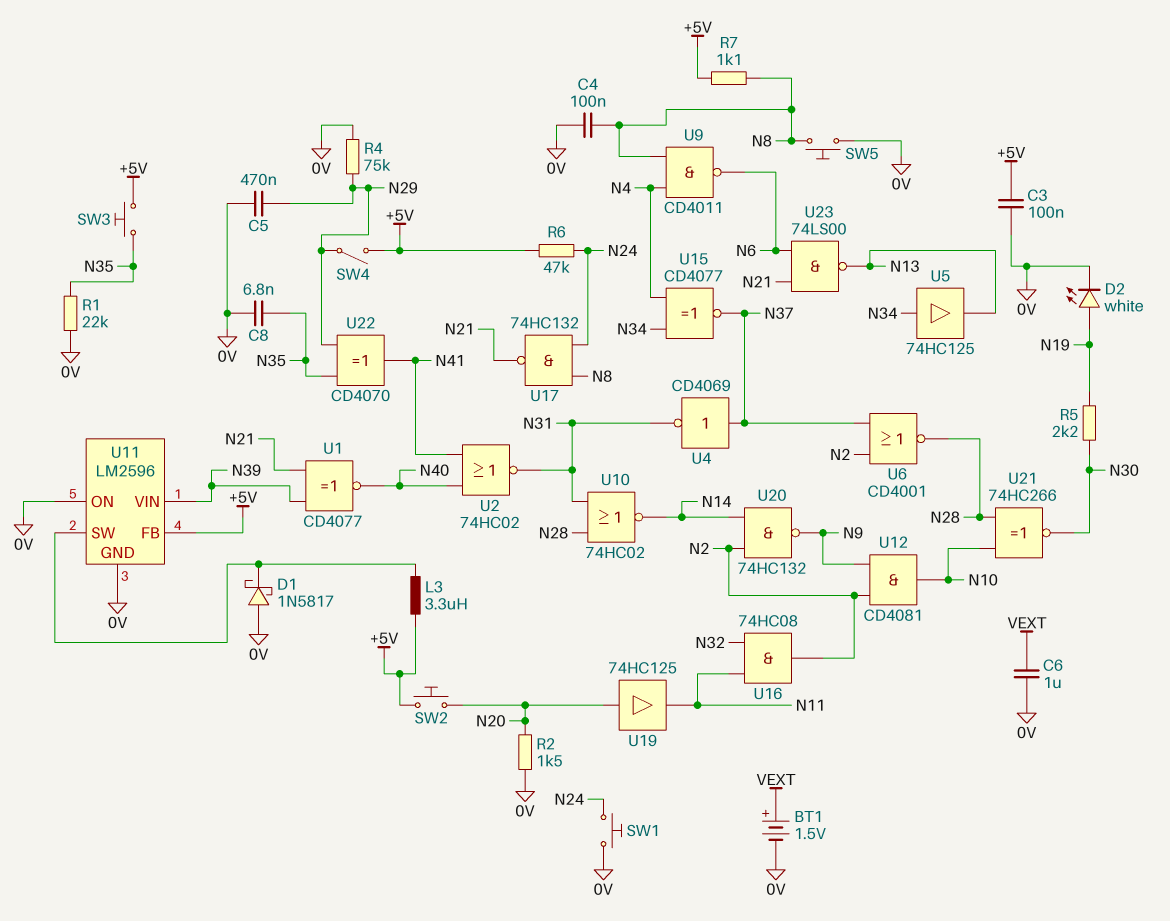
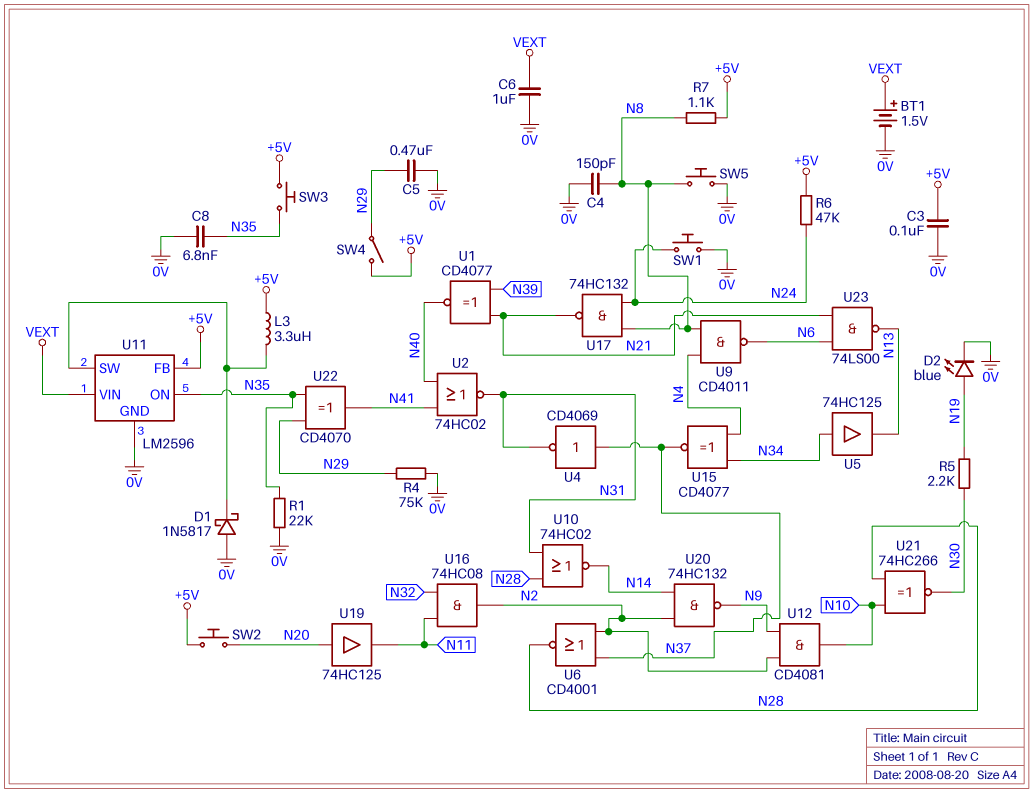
C4: 100nF (0V, N8) -> 150pF (0V, N8)
D2: LED white (A N19, K 0V) -> LED blue (A N19, K 0V)
R2: 1.5k (0V, N20) -> none
U11 pin ON: 0V -> N35
U11 pin VIN: N39 -> VEXT

